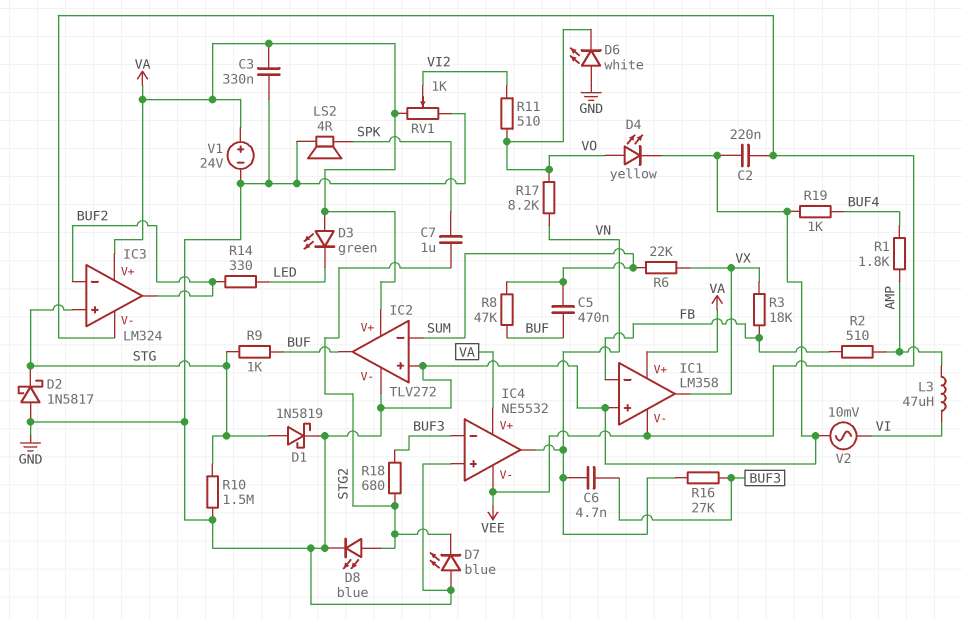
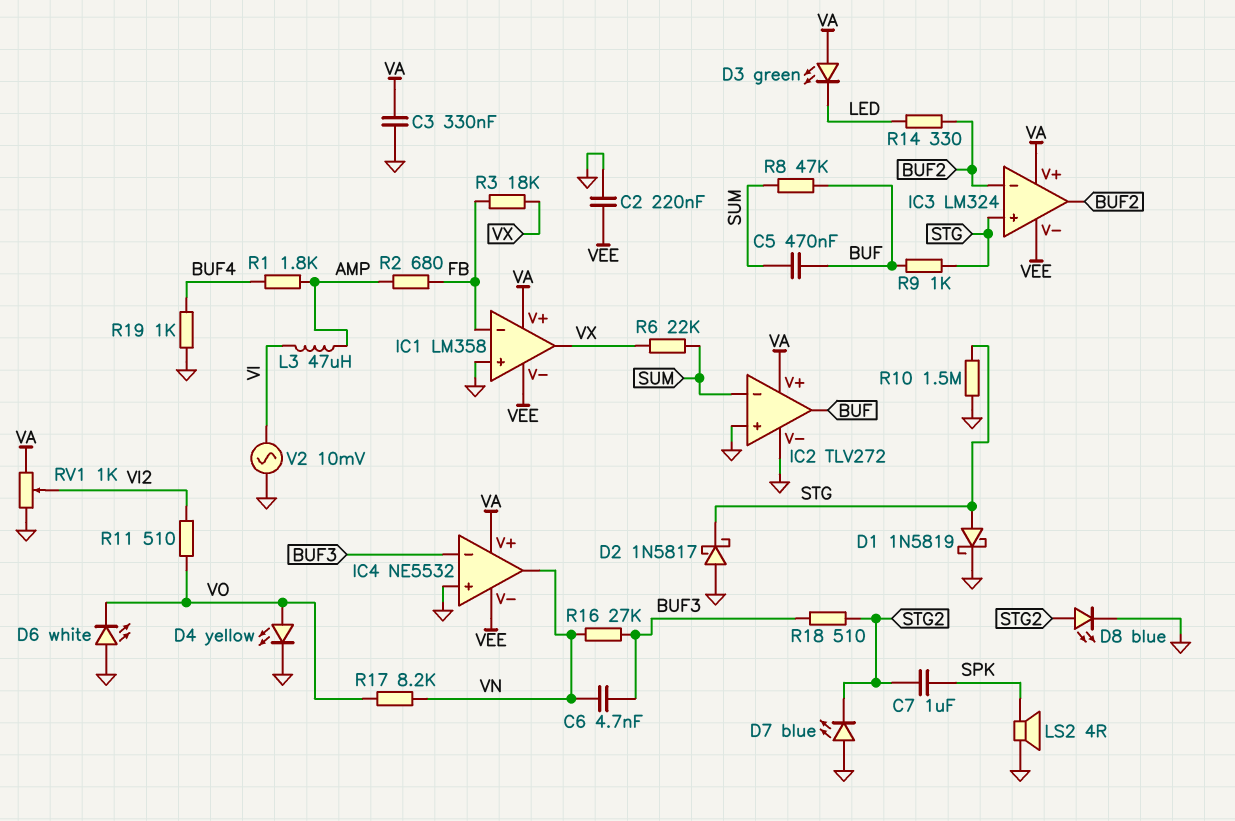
R2: 510 (AMP, FB) -> 680 (AMP, FB)
R18: 680 (BUF3, STG2) -> 510 (BUF3, STG2)
V1: 24V (plus VA, minus GND) -> none

